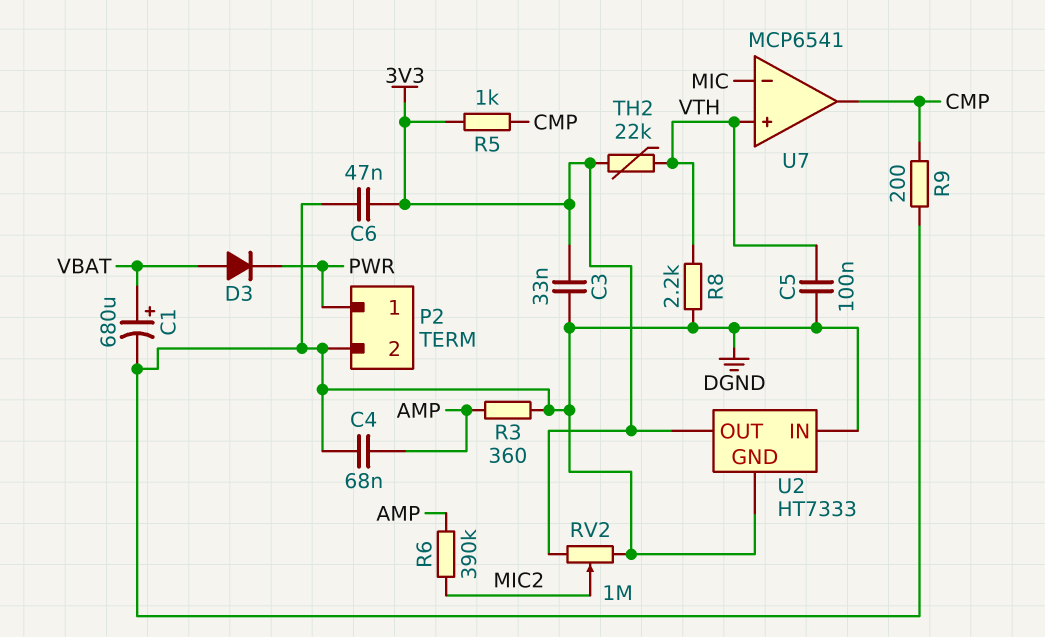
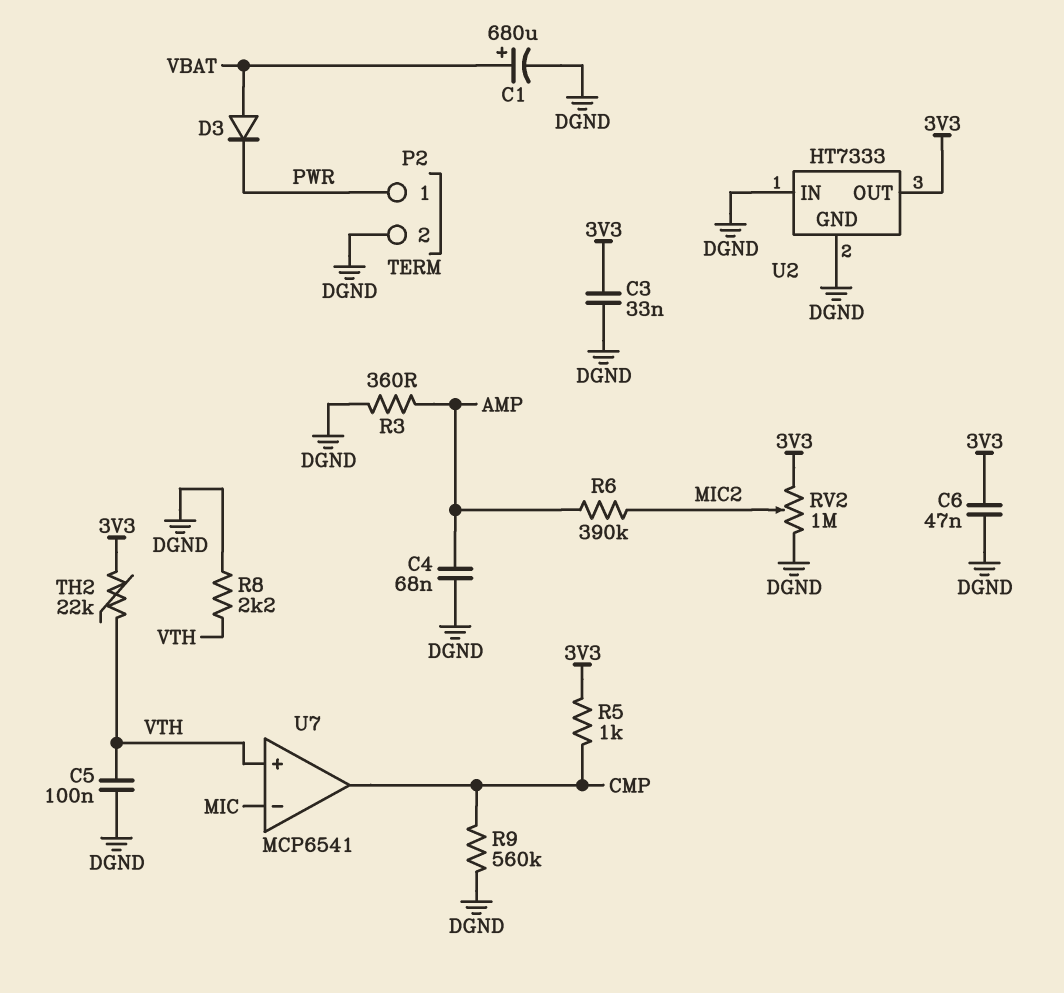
R9: 200 (CMP, DGND) -> 560k (CMP, DGND)

